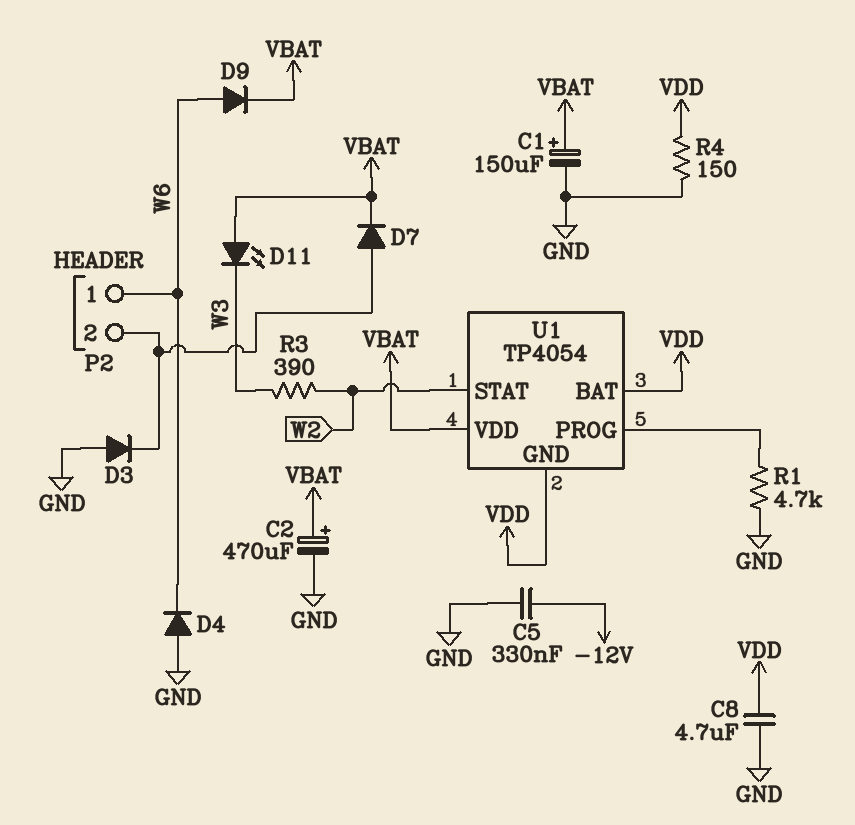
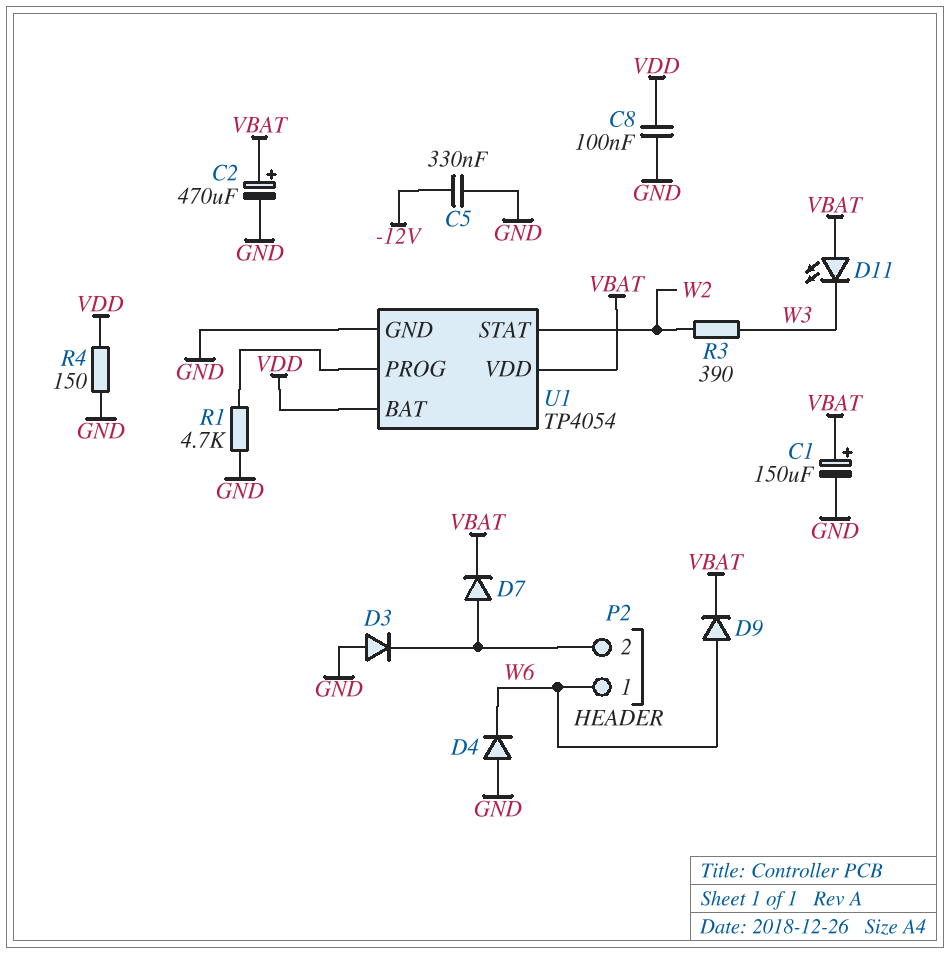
C8: 4.7uF (GND, VDD) -> 100nF (GND, VDD)
U1 pin GND: VDD -> GND

